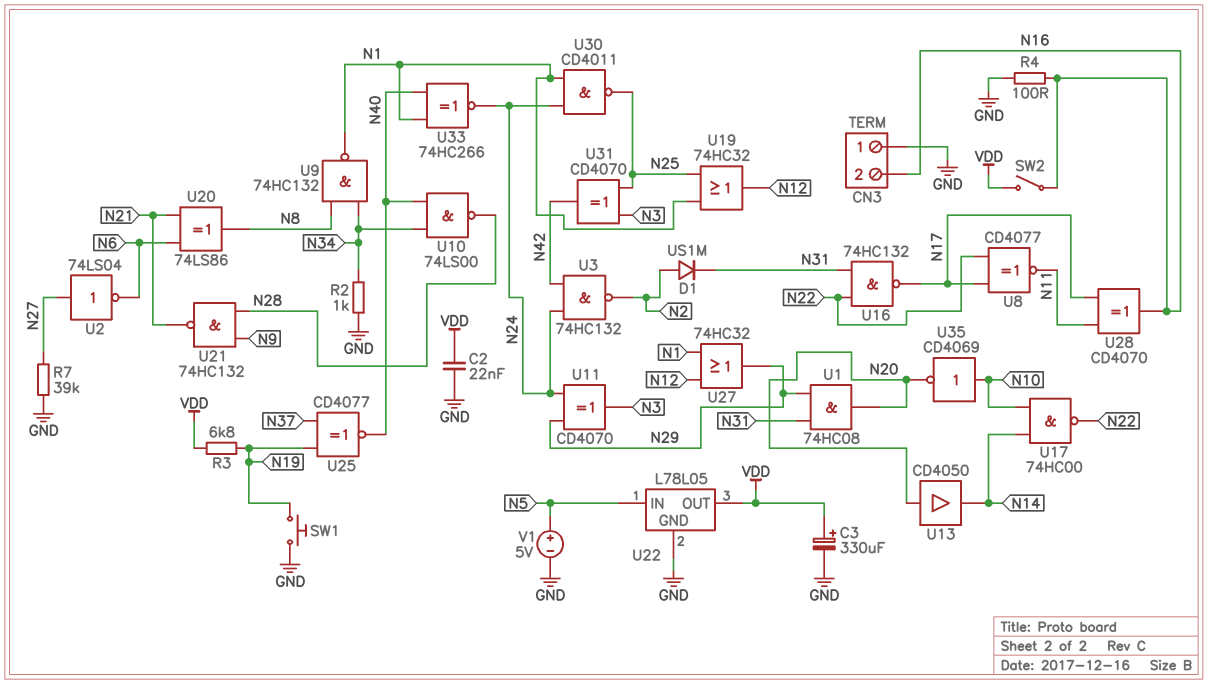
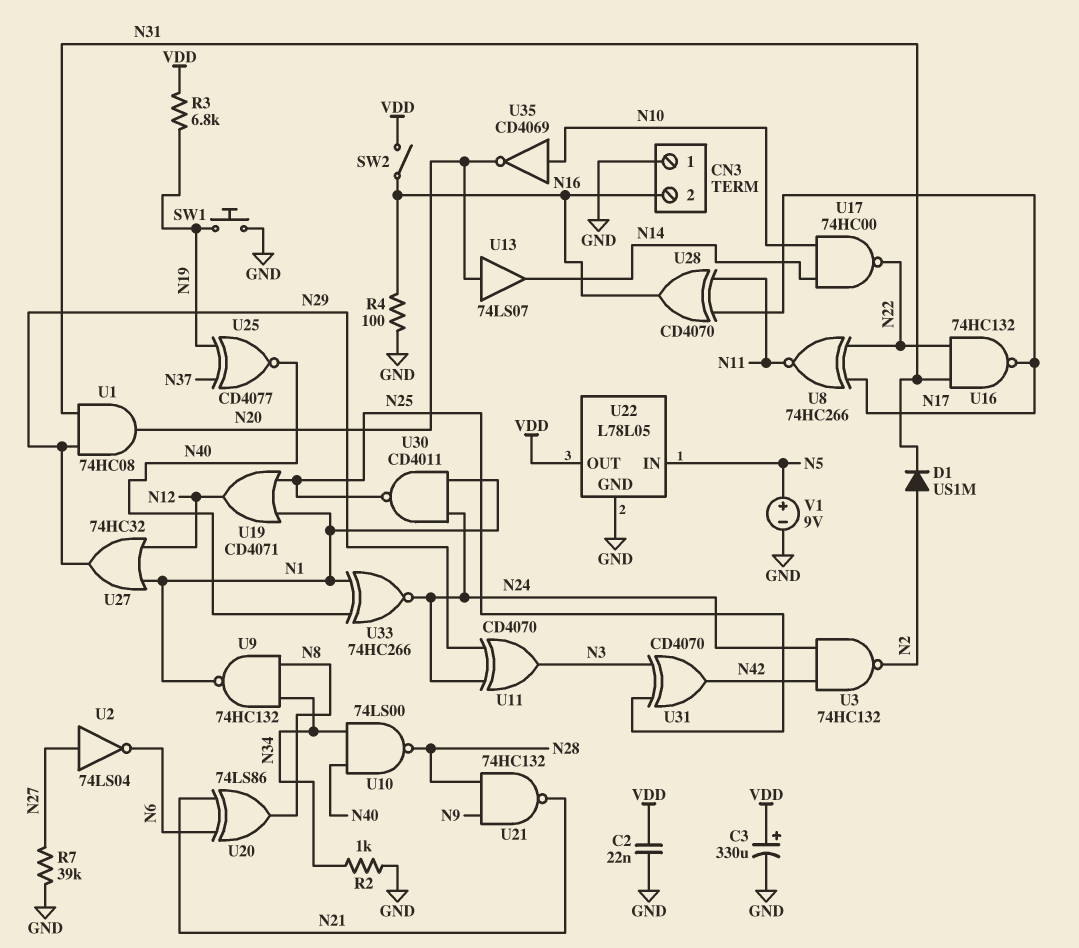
U8: XNOR CD4077 (in N17, in N22, out N11) -> XNOR 74HC266 (in N17, in N22, out N11)
U13: buffer CD4050 (in N20, out N14) -> buffer 74LS07 (in N20, out N14)
U19: OR 74HC32 (in N1, in N25, out N12) -> OR CD4071 (in N1, in N25, out N12)
V1: 5V (plus N5, minus GND) -> 9V (plus N5, minus GND)

